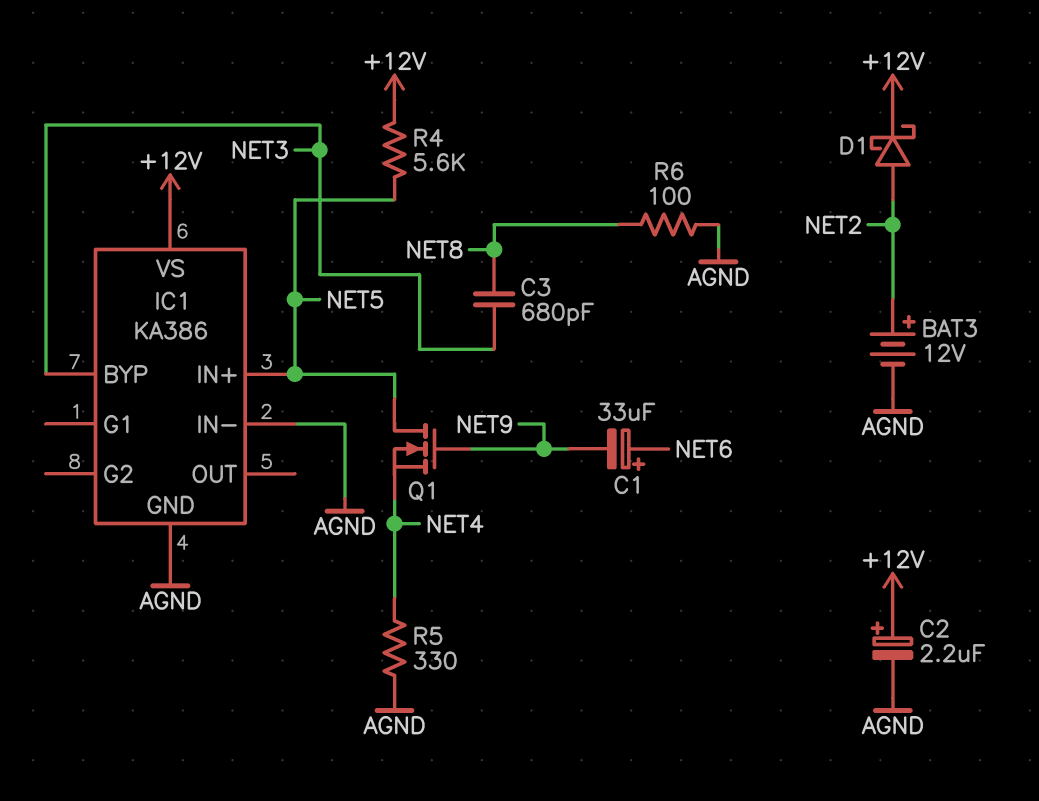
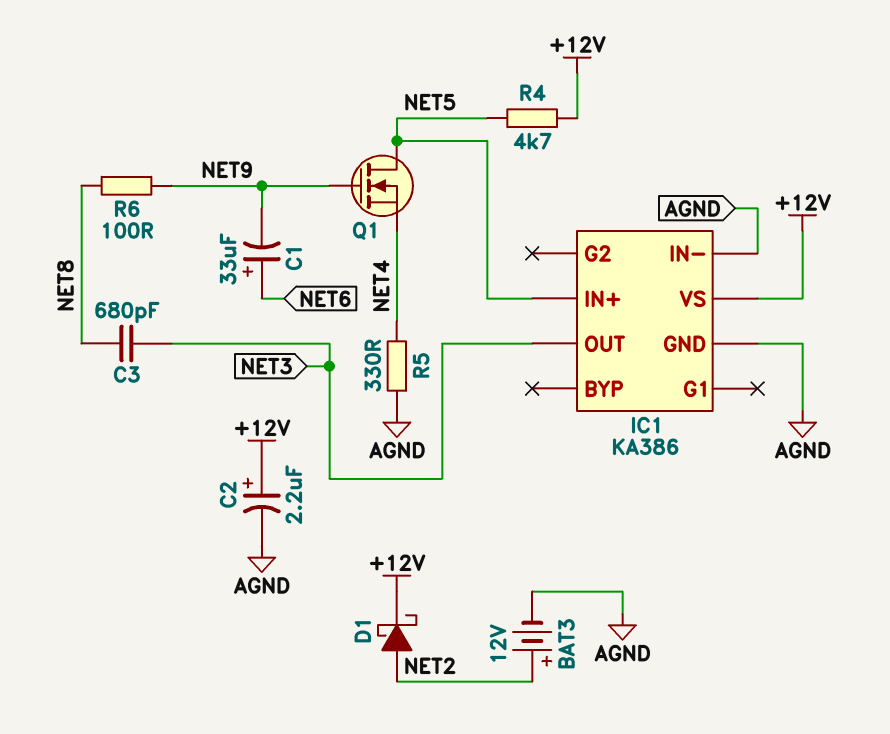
IC1 pin BYP: NET3 -> none
IC1 pin OUT: none -> NET3
R4: 5.6k (+12V, NET5) -> 4.7k (+12V, NET5)
R6: 100 (AGND, NET8) -> 100 (NET8, NET9)

